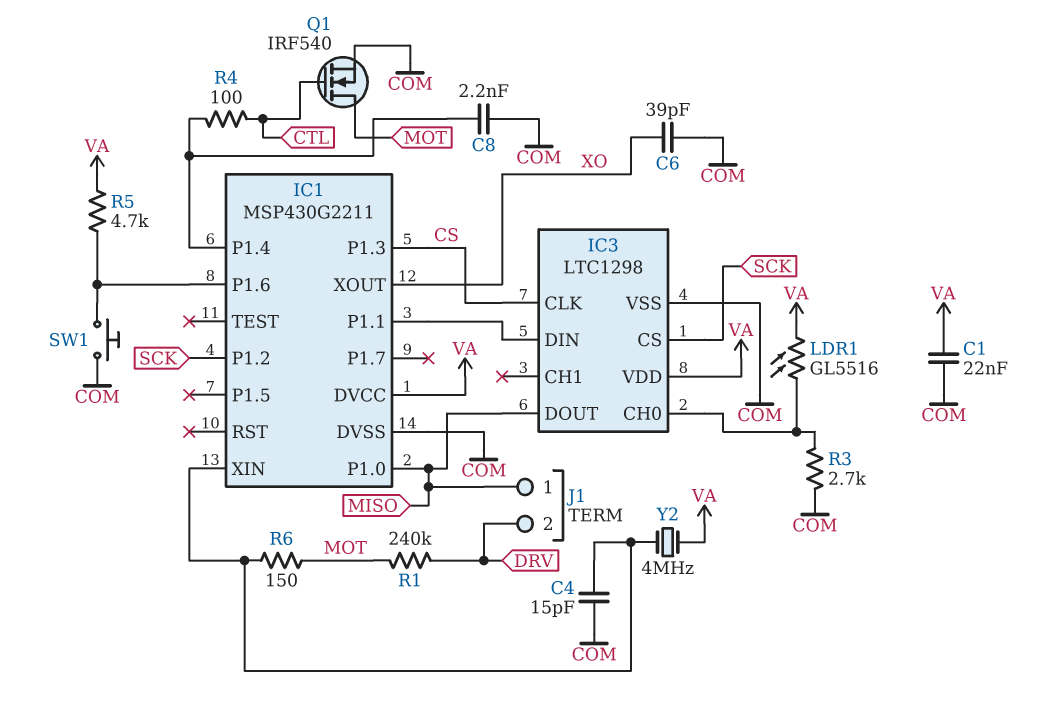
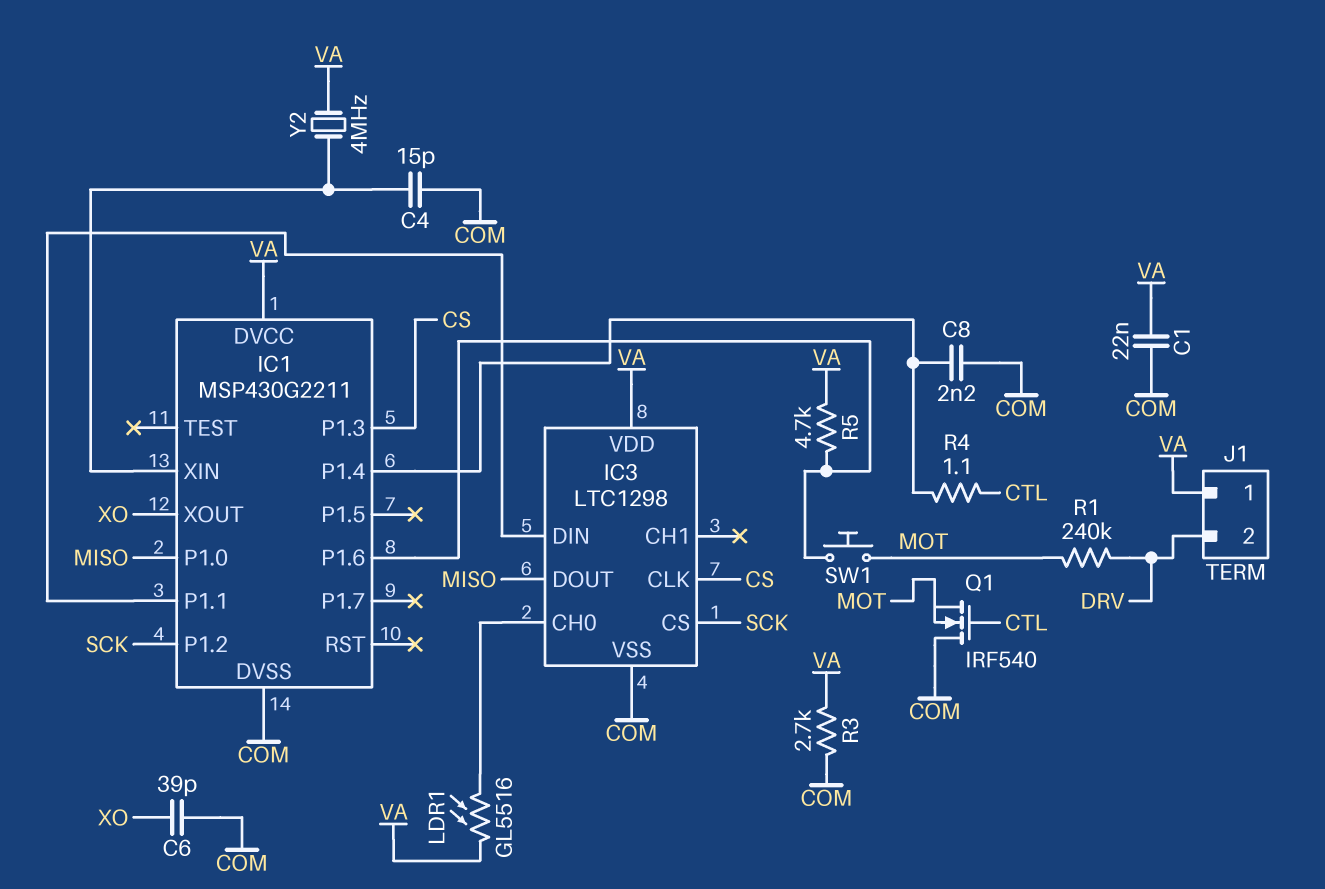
J1 pin 1: MISO -> VA
Q1: NMOS IRF540 (G CTL, D MOT, S COM) -> NMOS IRF540 (G CTL, D COM, S MOT)
R3: 2.7k (COM, IC3/CH0) -> 2.7k (COM, VA)
R4: 100 (CTL, IC1/P1.4) -> 1.1 (CTL, IC1/P1.4)
R6: 150 (IC1/XIN, MOT) -> none
SW1: button (COM, IC1/P1.6) -> button (IC1/P1.6, MOT)

